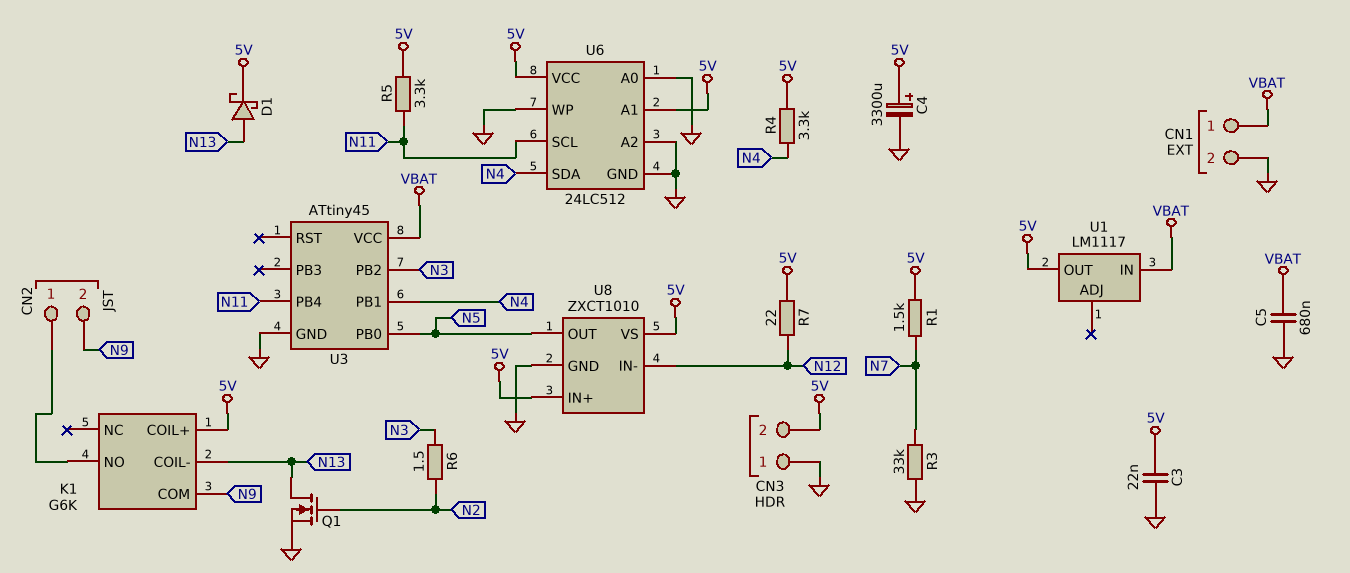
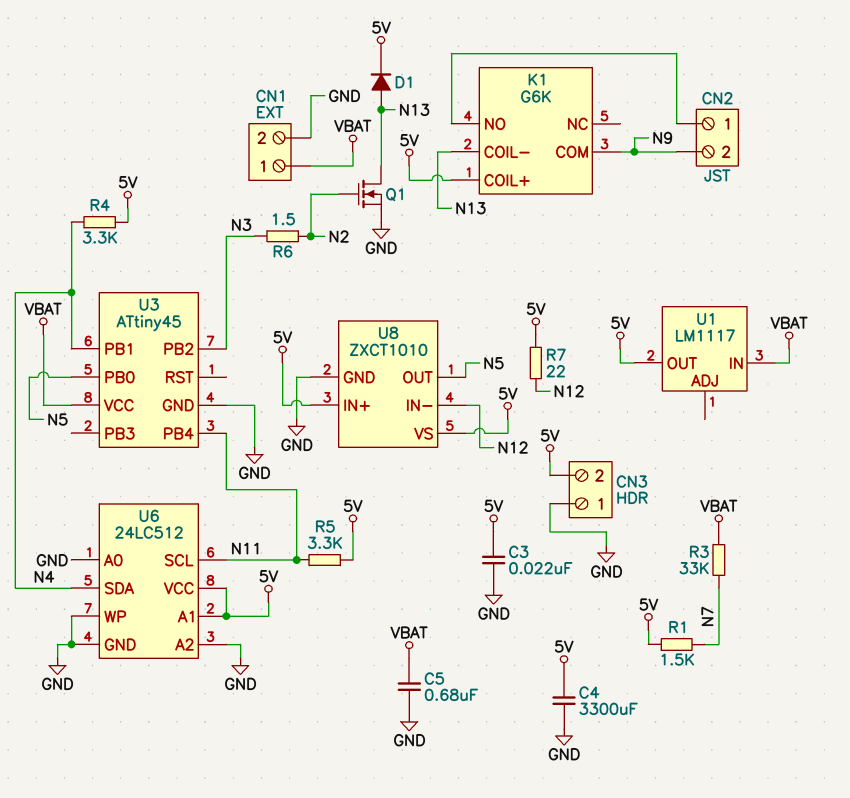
C4: 3300uF (plus 5V, minus GND) -> 3300uF (5V, GND)
D1: schottky (A N13, K 5V) -> diode (A N13, K 5V)
R3: 33k (GND, N7) -> 33k (N7, VBAT)

